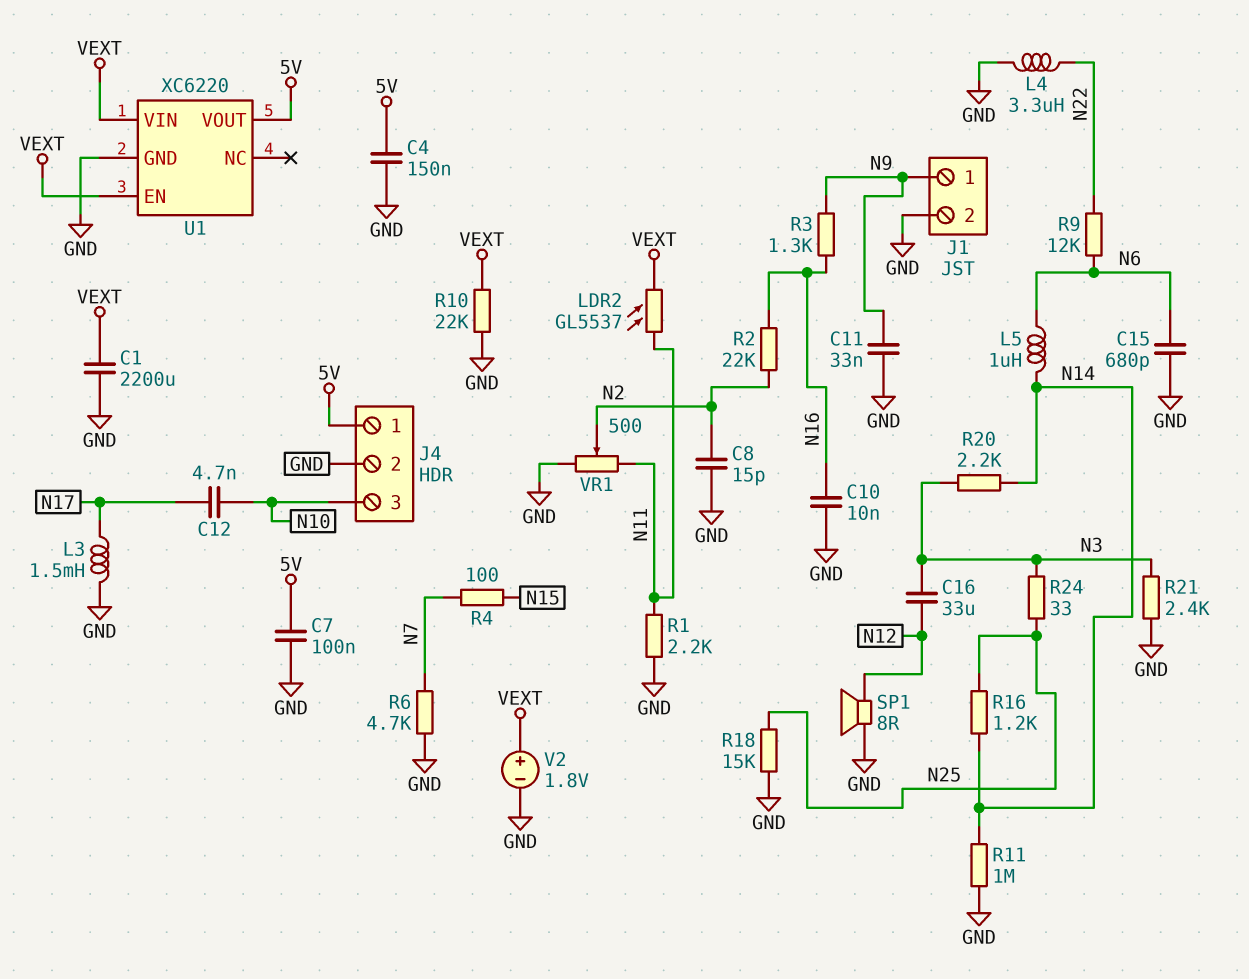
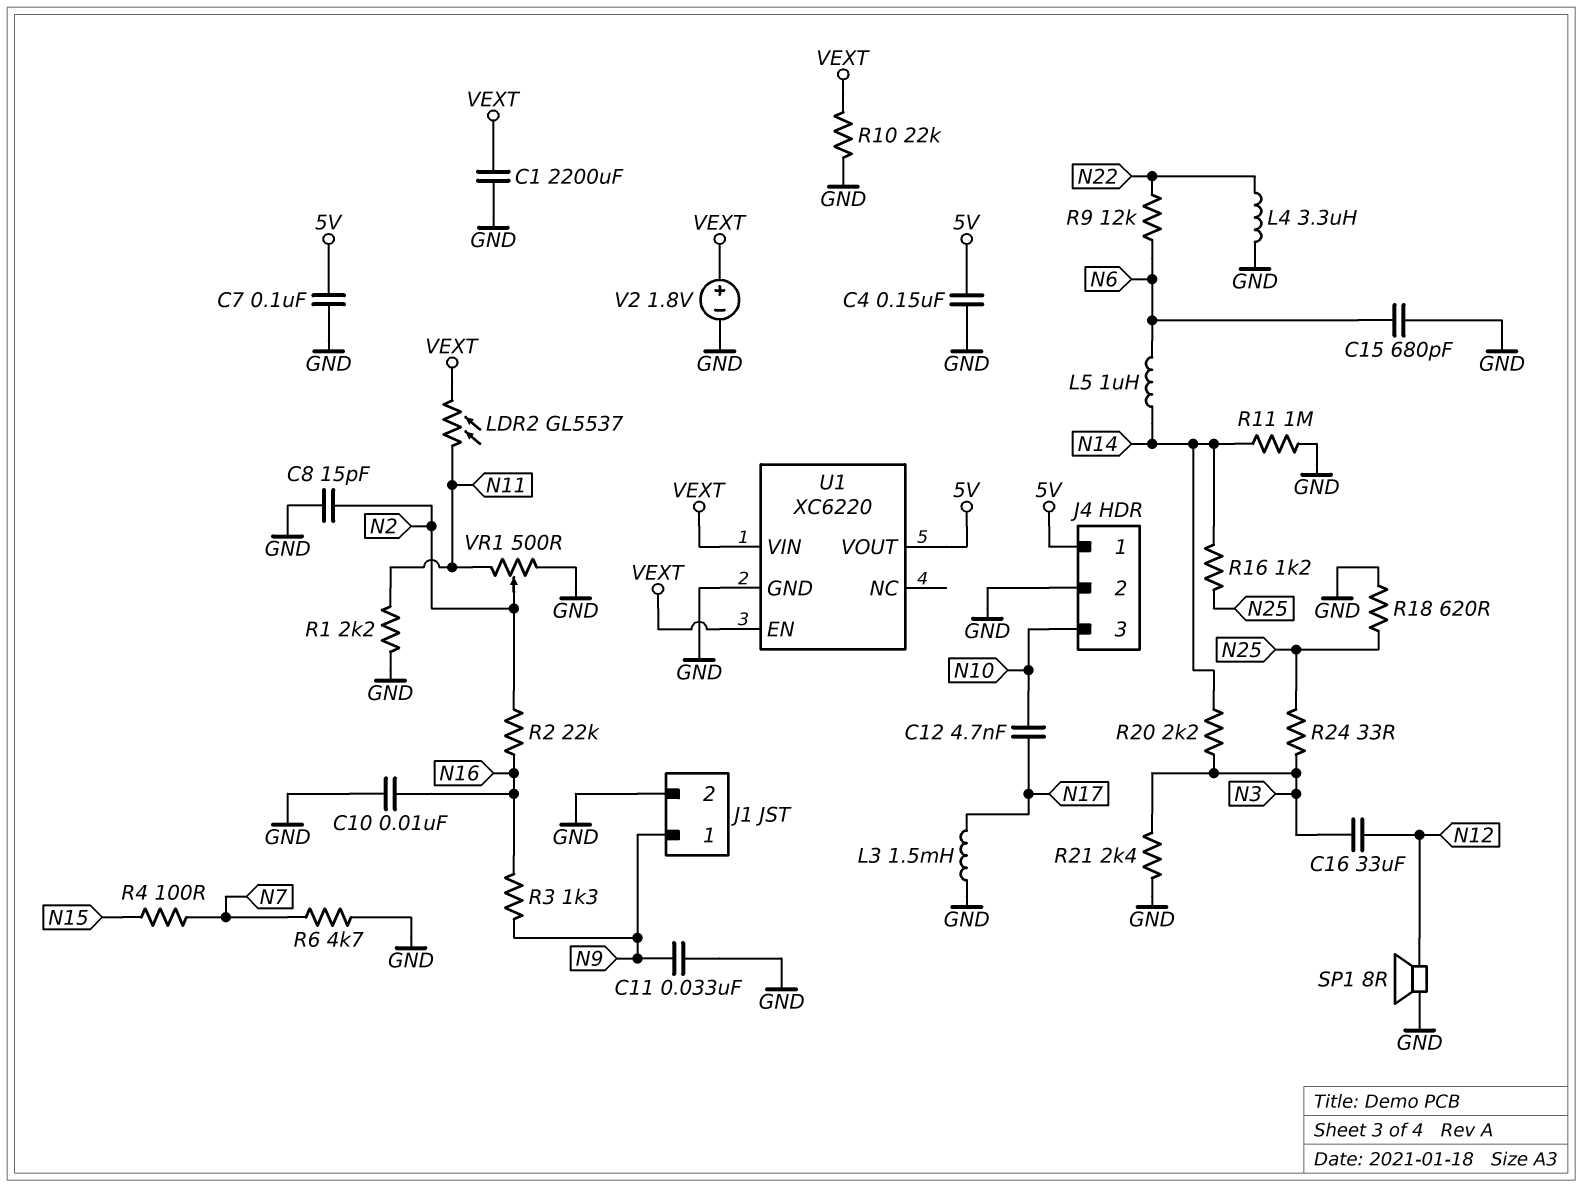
R18: 15k (GND, N25) -> 620 (GND, N25)

